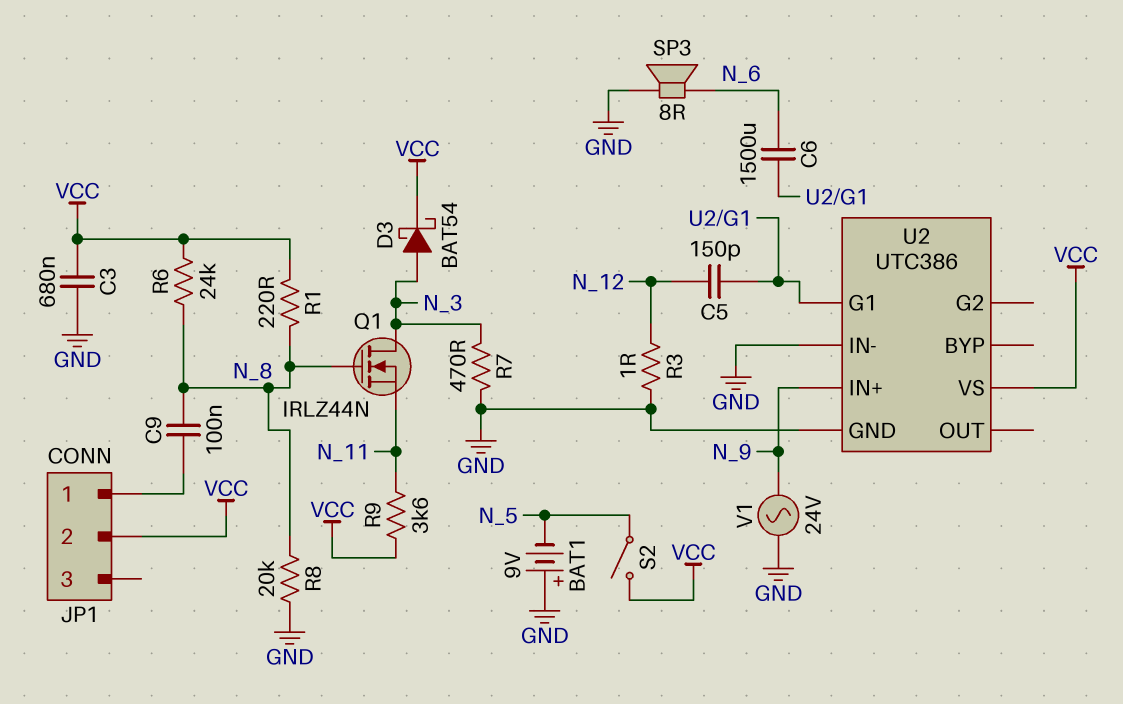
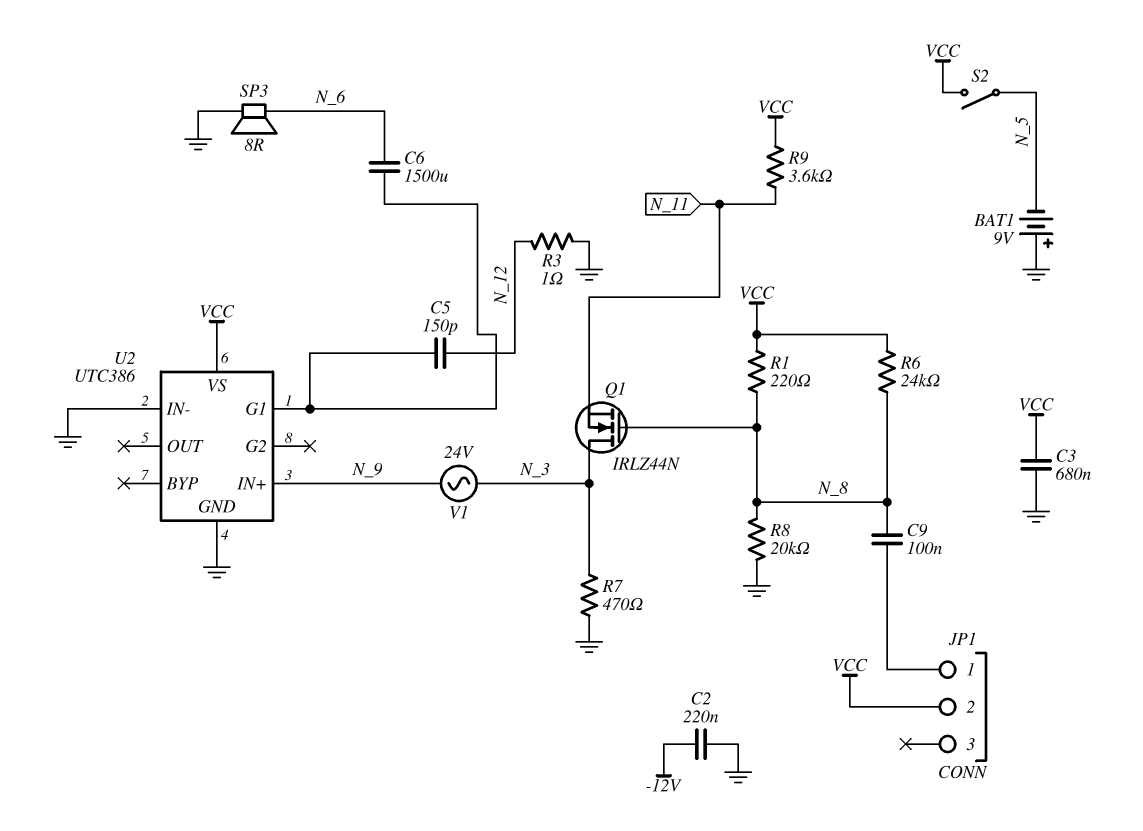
C2: none -> 220nF (-12V, GND)
D3: schottky BAT54 (A N_3, K VCC) -> none
V1: AC 24V (GND, N_9) -> AC 24V (N_3, N_9)

